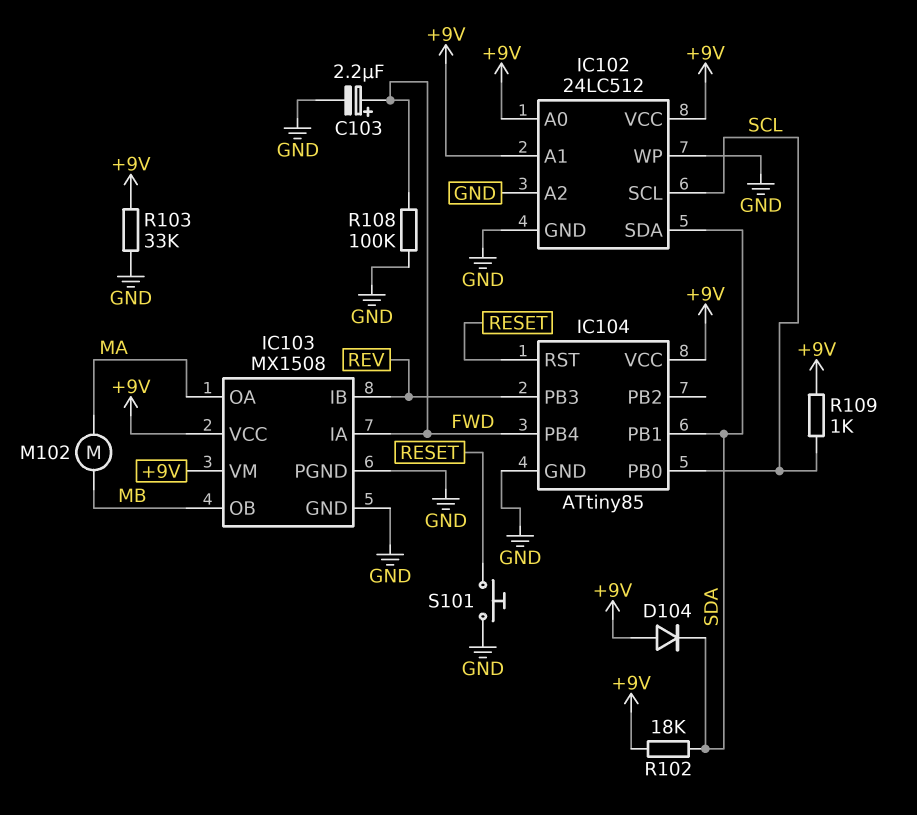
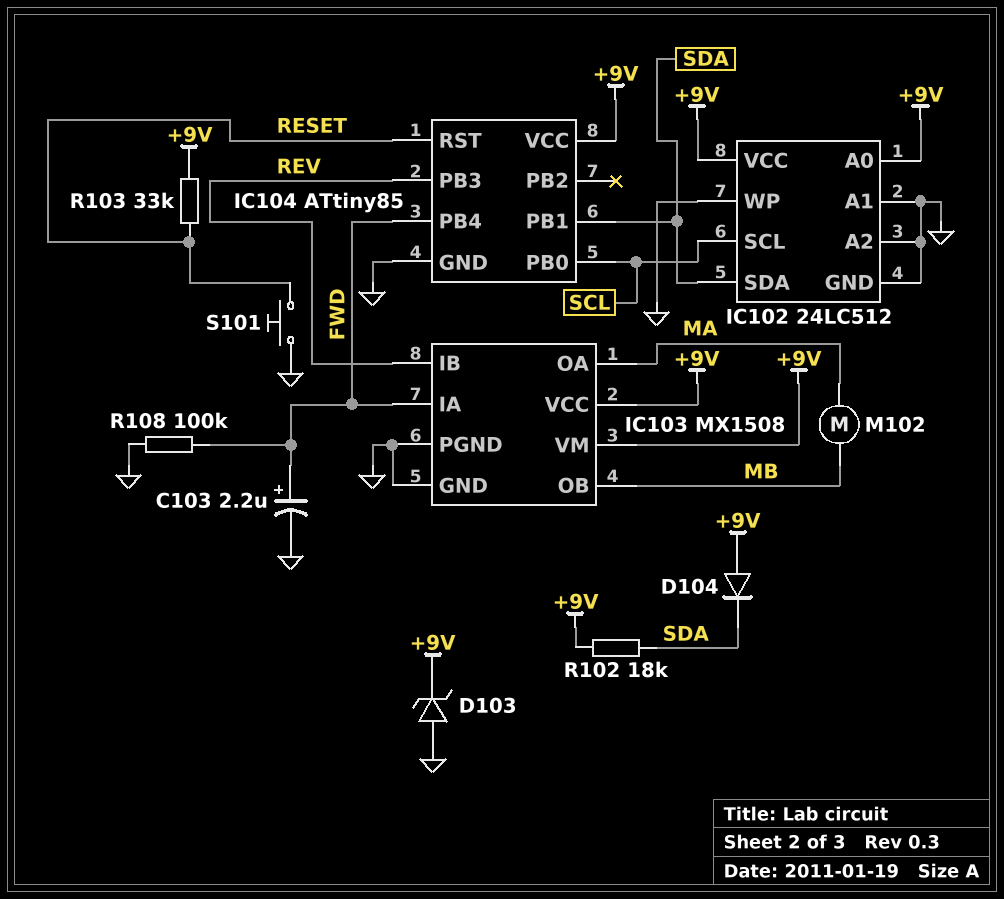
D103: none -> zener (A GND, K +9V)
IC102 pin A1: +9V -> GND
R103: 33k (+9V, GND) -> 33k (+9V, RESET)
R109: 1k (+9V, SCL) -> none

